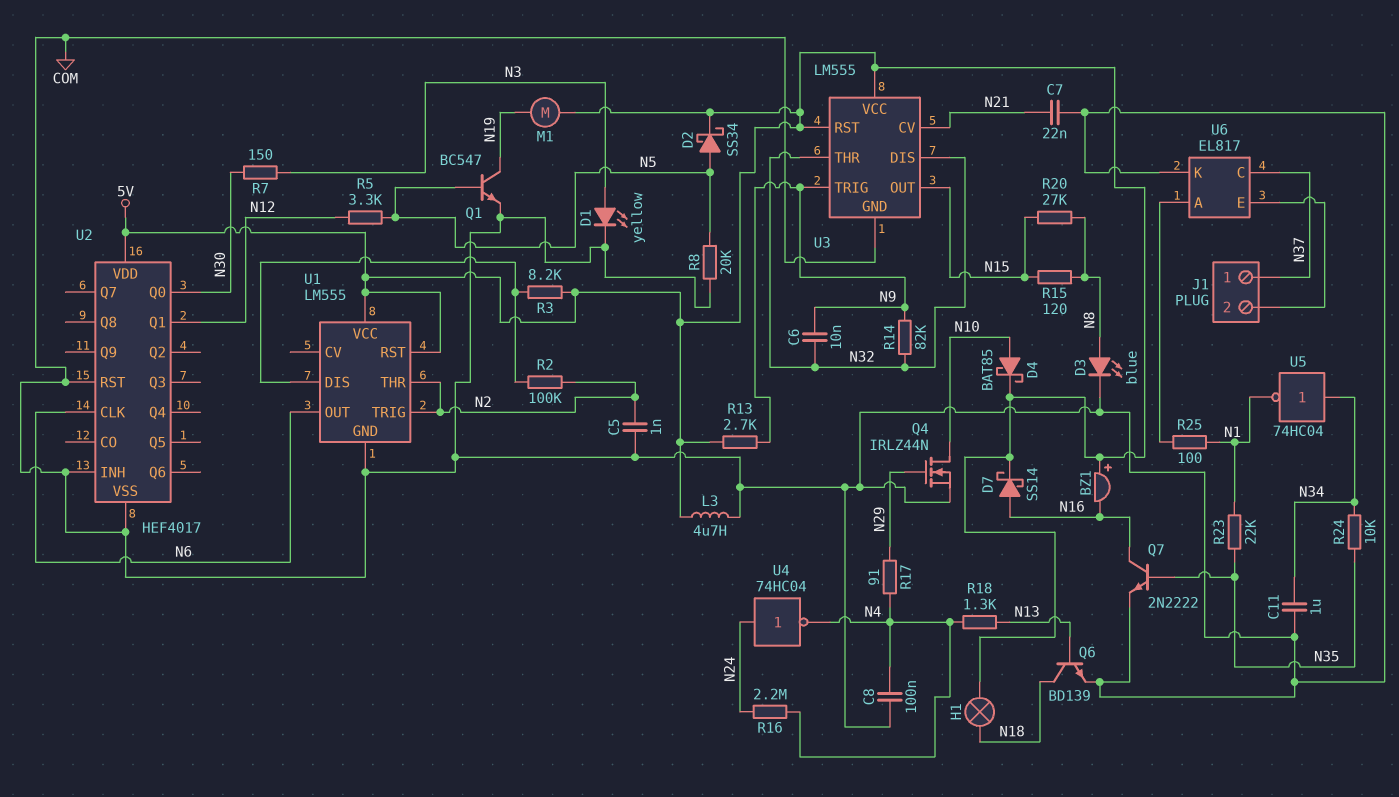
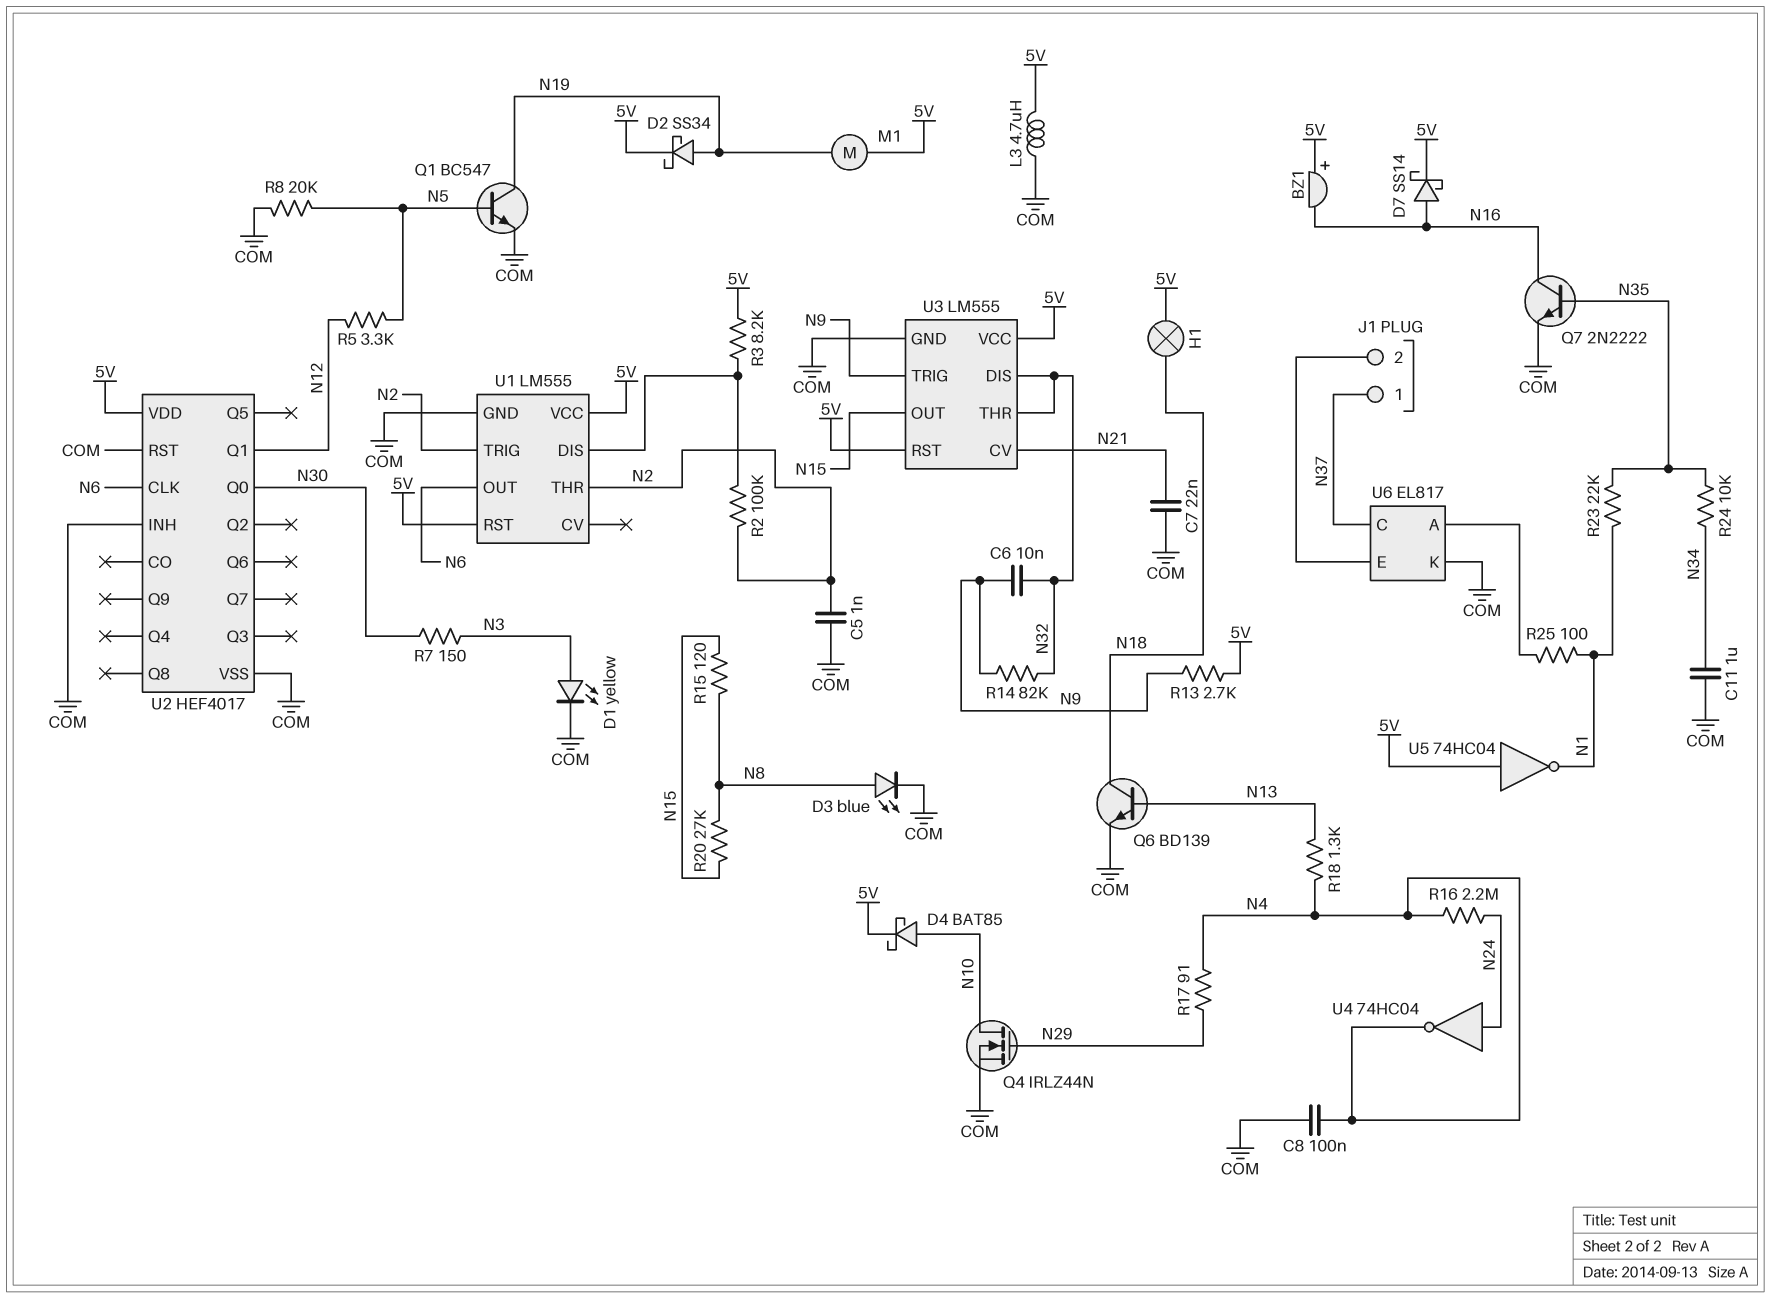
D2: schottky SS34 (A N5, K 5V) -> schottky SS34 (A N19, K 5V)
U5: NOT 74HC04 (in N34, out N1) -> NOT 74HC04 (in 5V, out N1)

